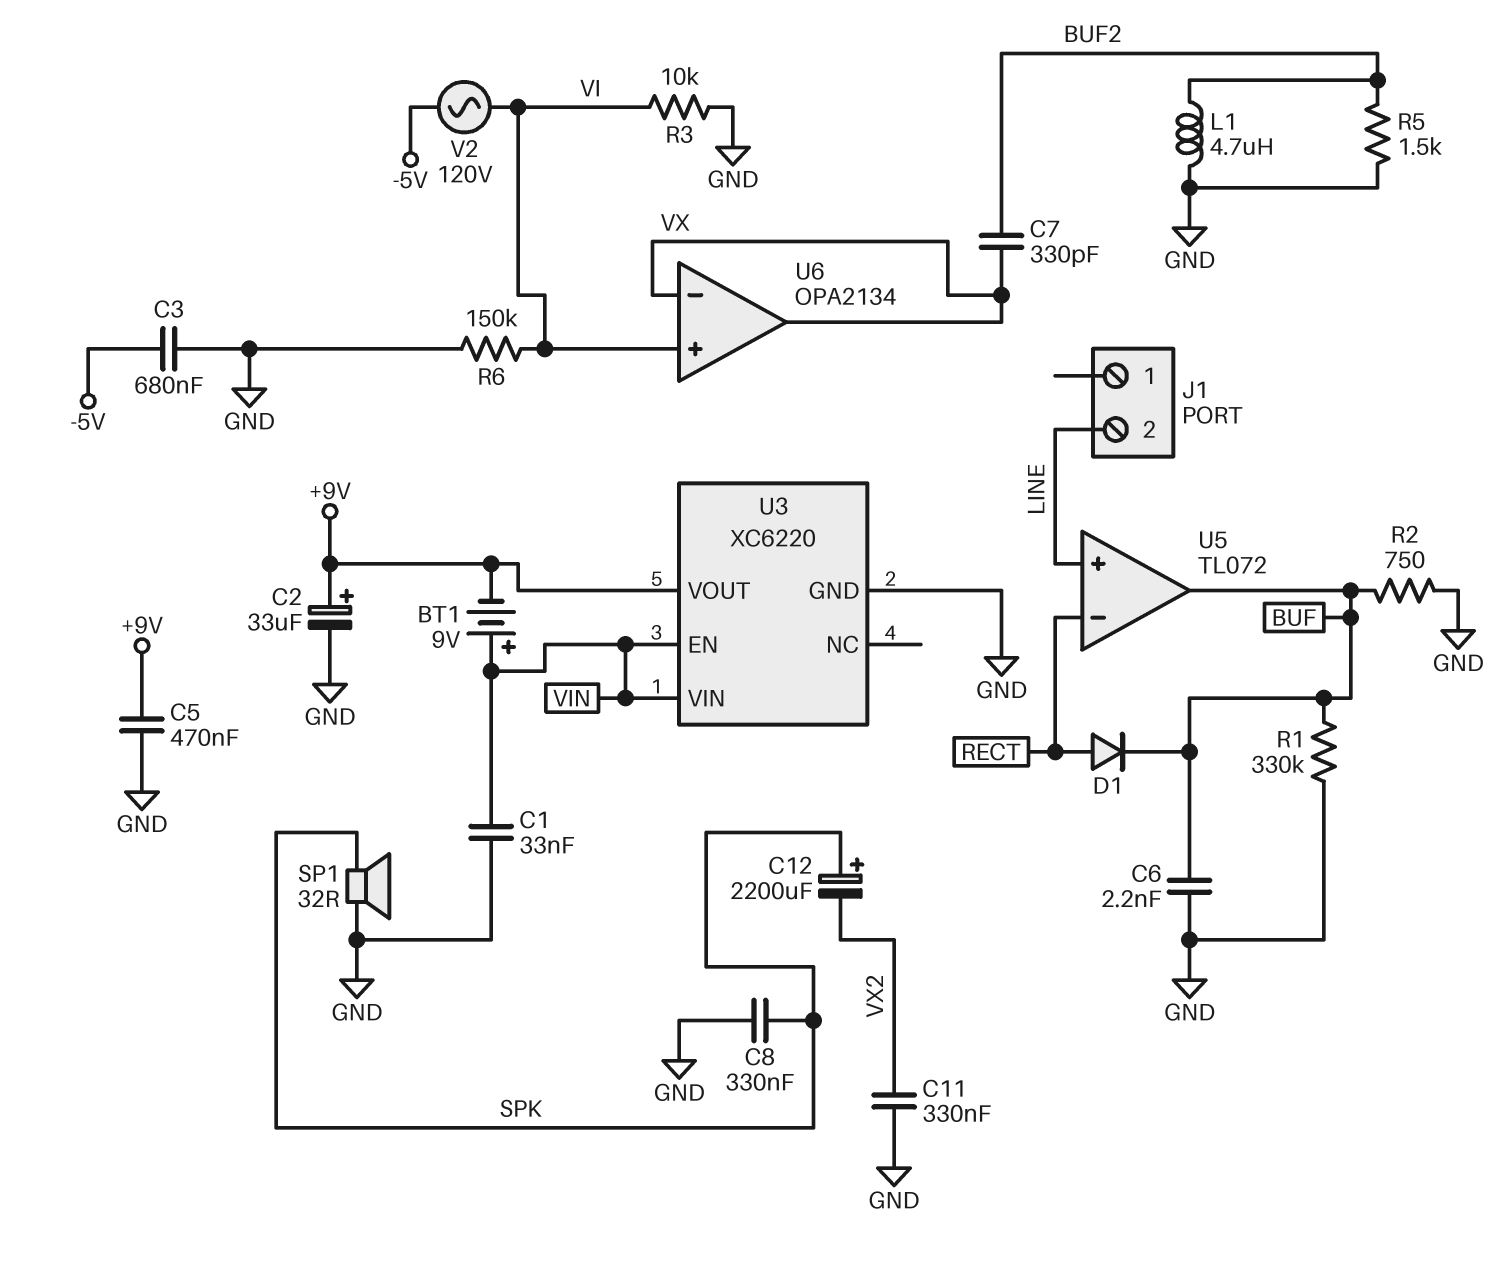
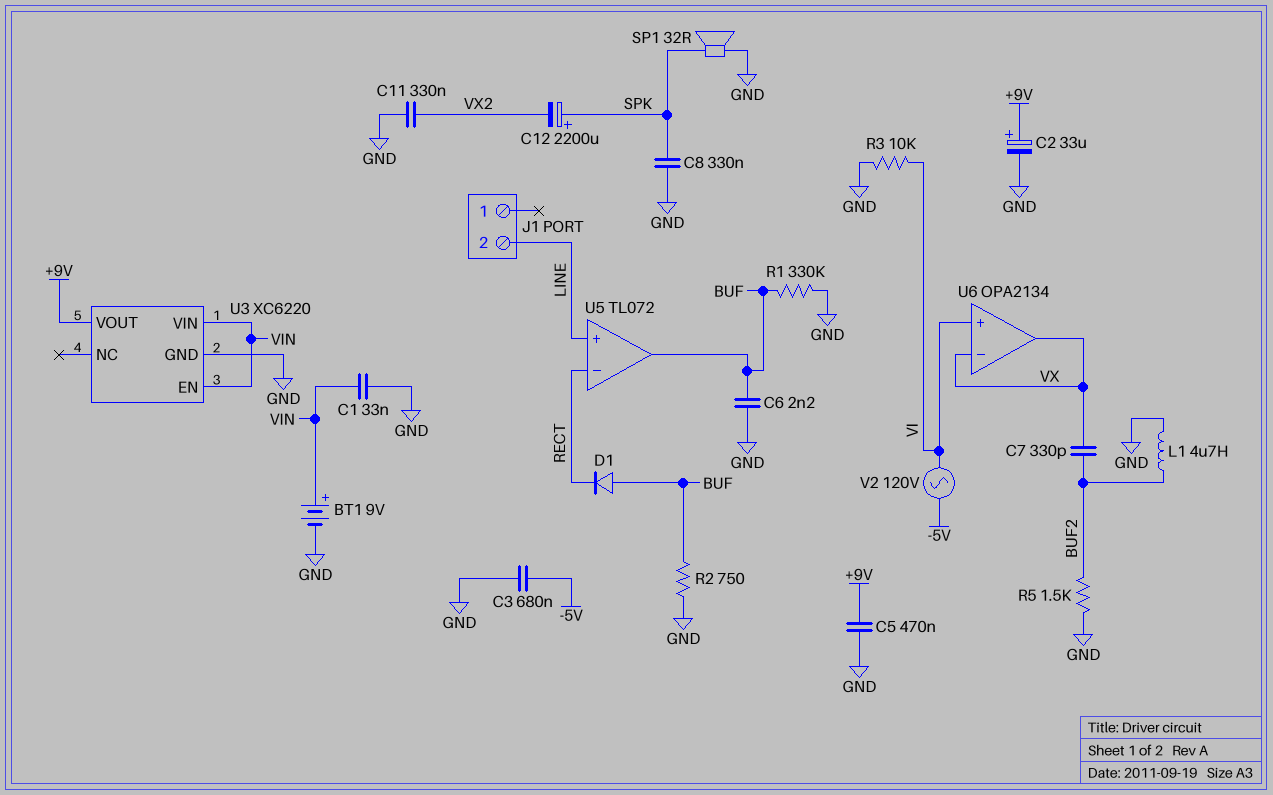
BT1: 9V (plus VIN, minus +9V) -> 9V (plus VIN, minus GND)
D1: diode (A RECT, K BUF) -> diode (A BUF, K RECT)
R6: 150k (GND, VI) -> none

